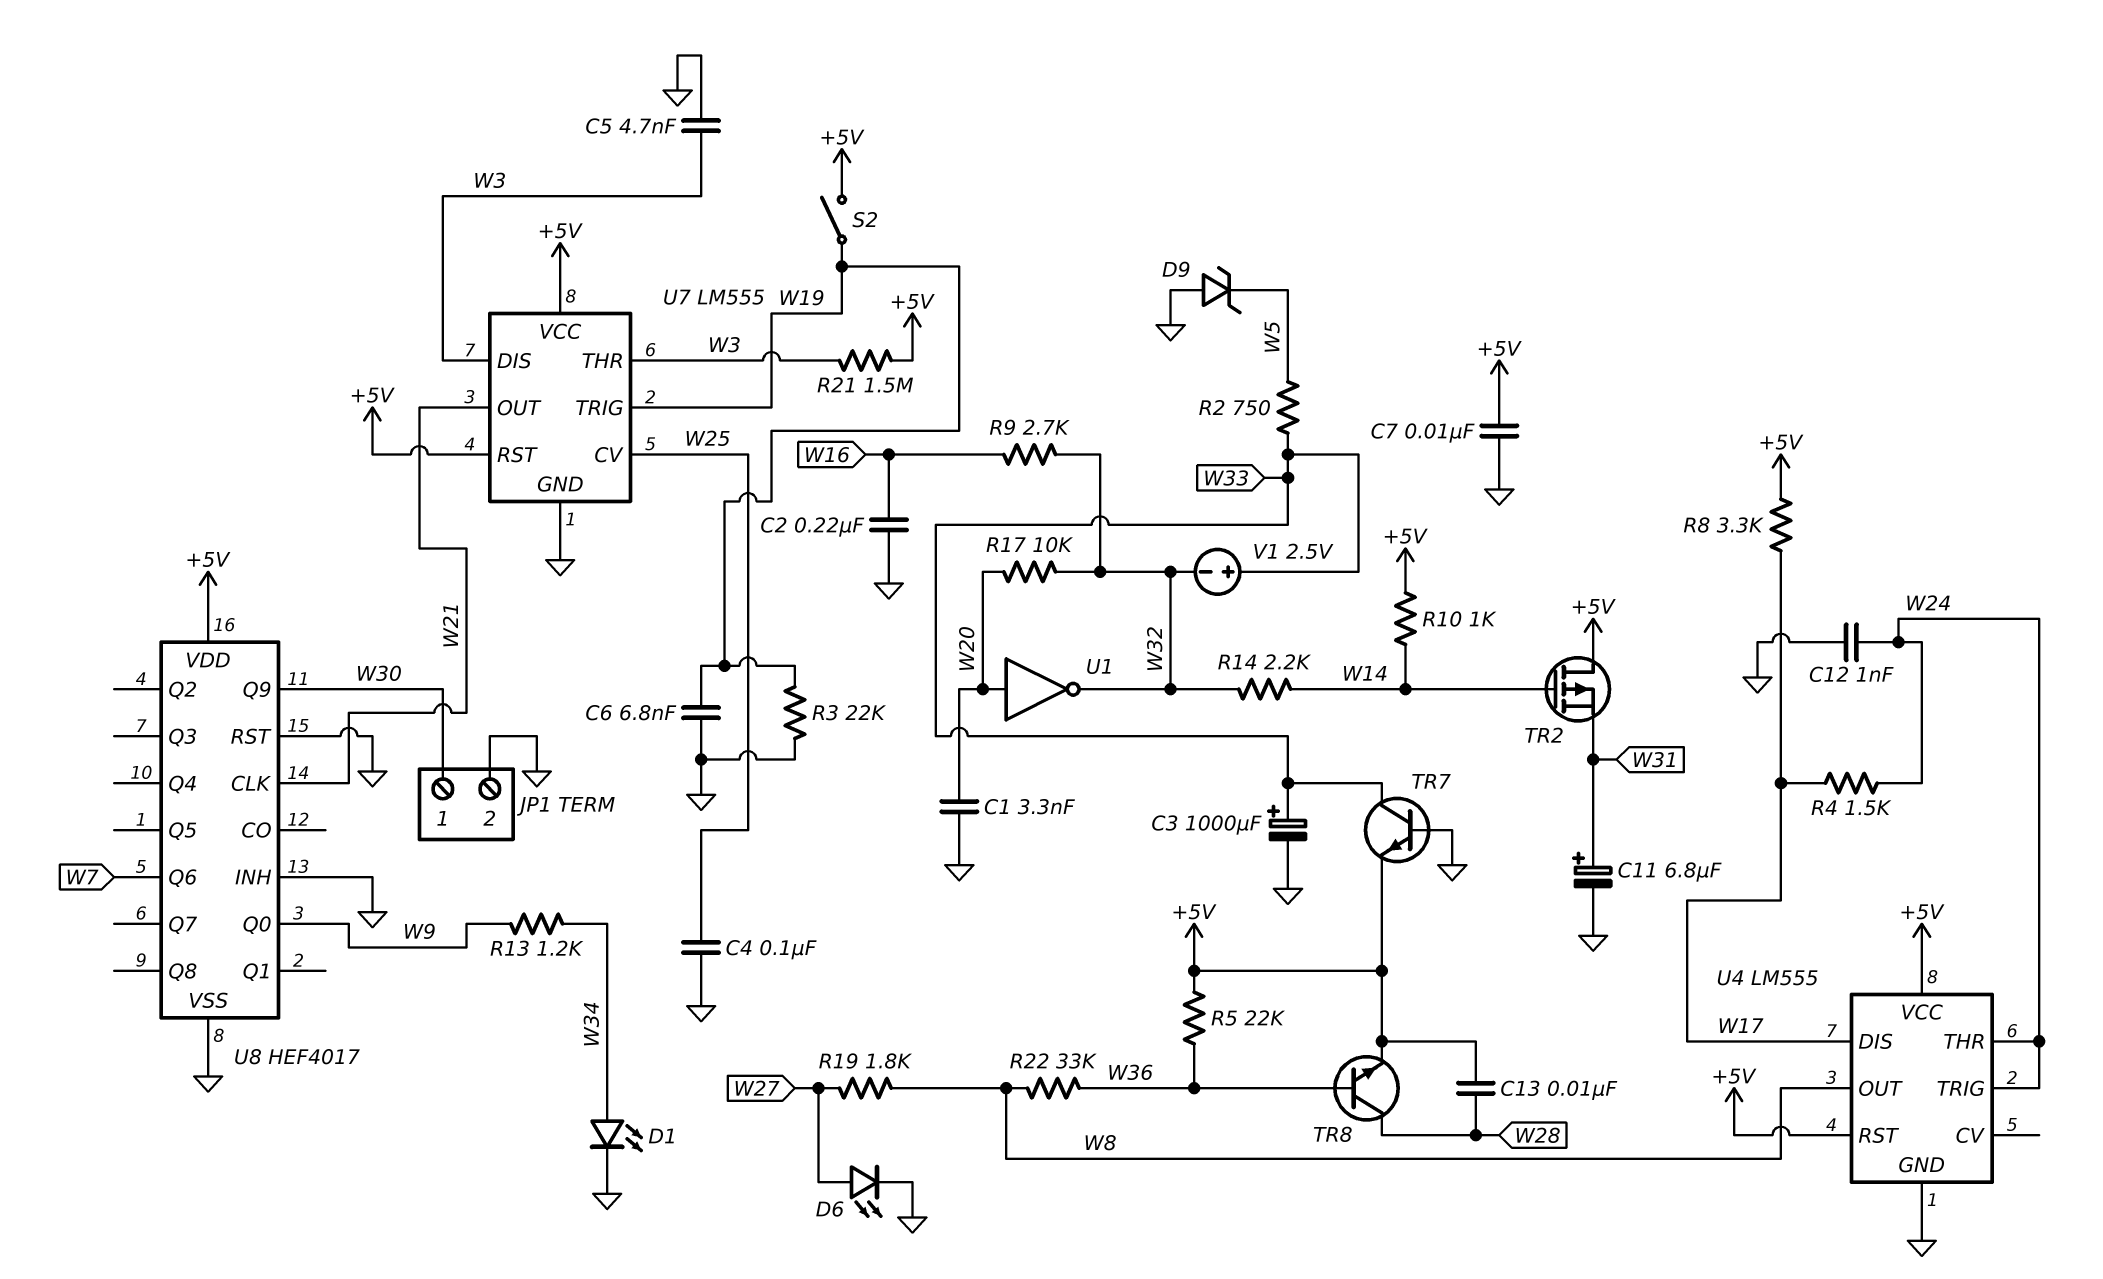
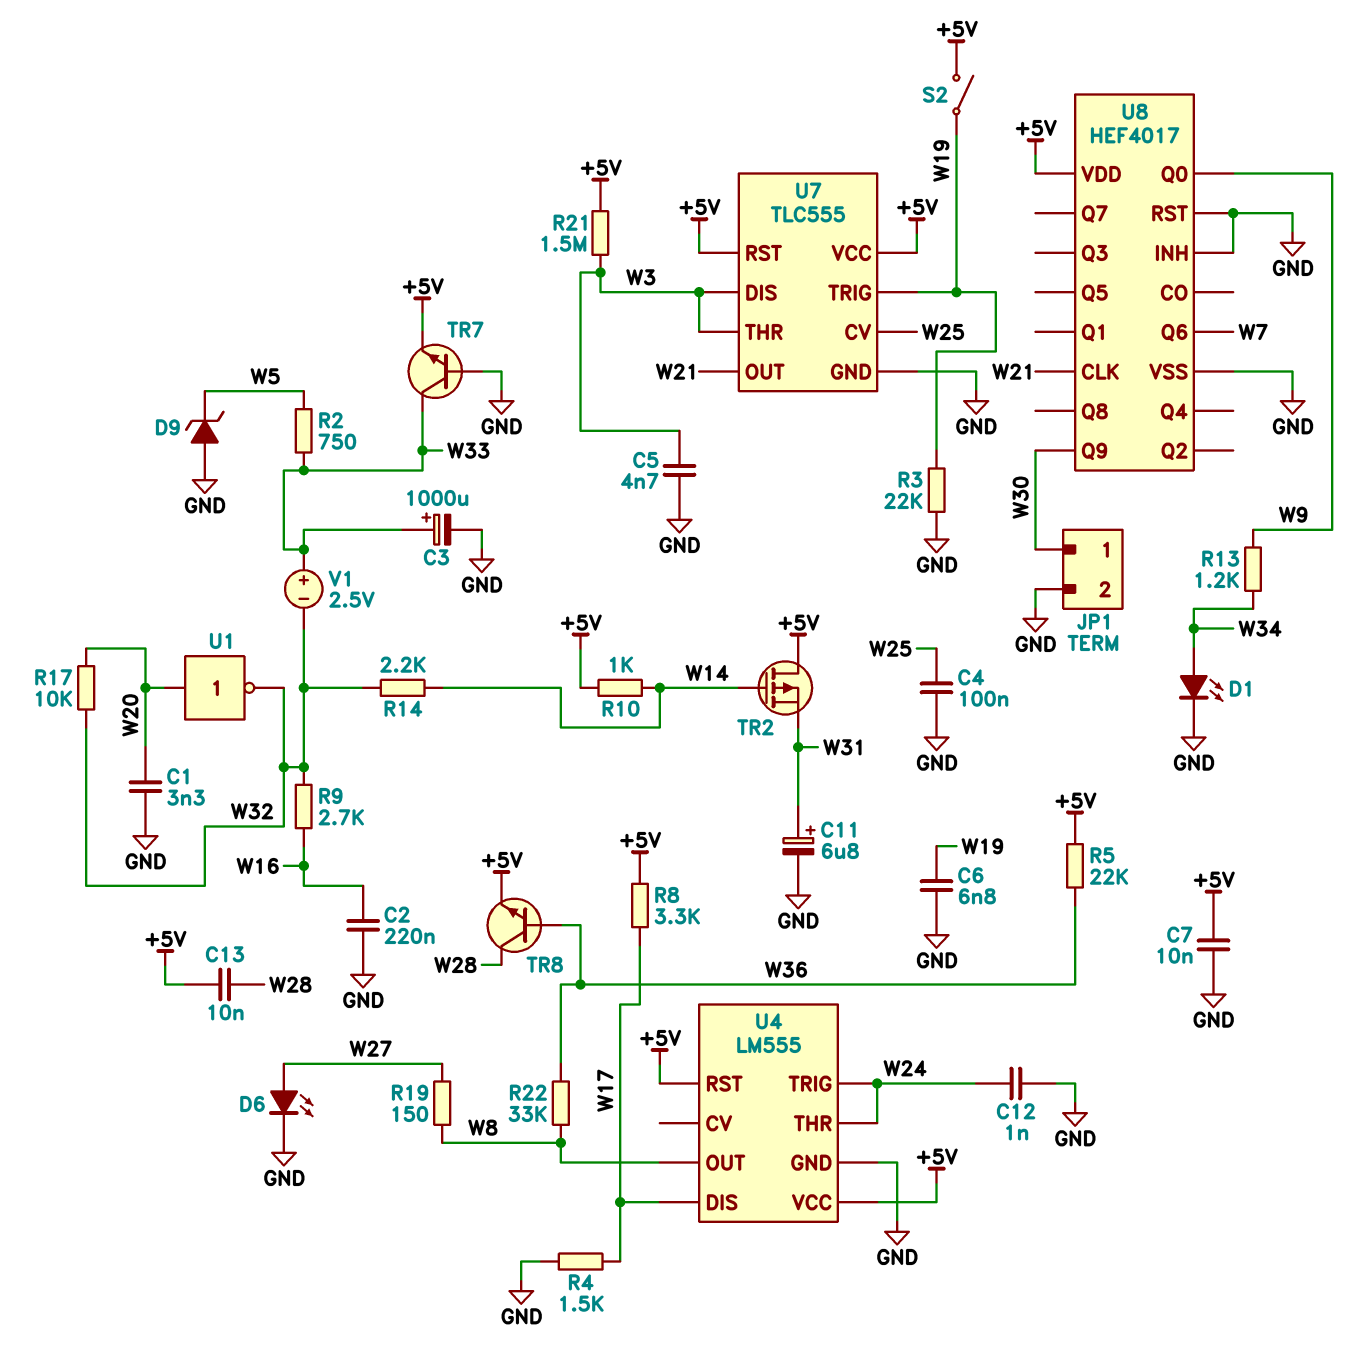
R4: 1.5k (W17, W24) -> 1.5k (GND, W17)
R19: 1.8k (W8, W27) -> 150 (W8, W27)
U7: LM555 -> TLC555

